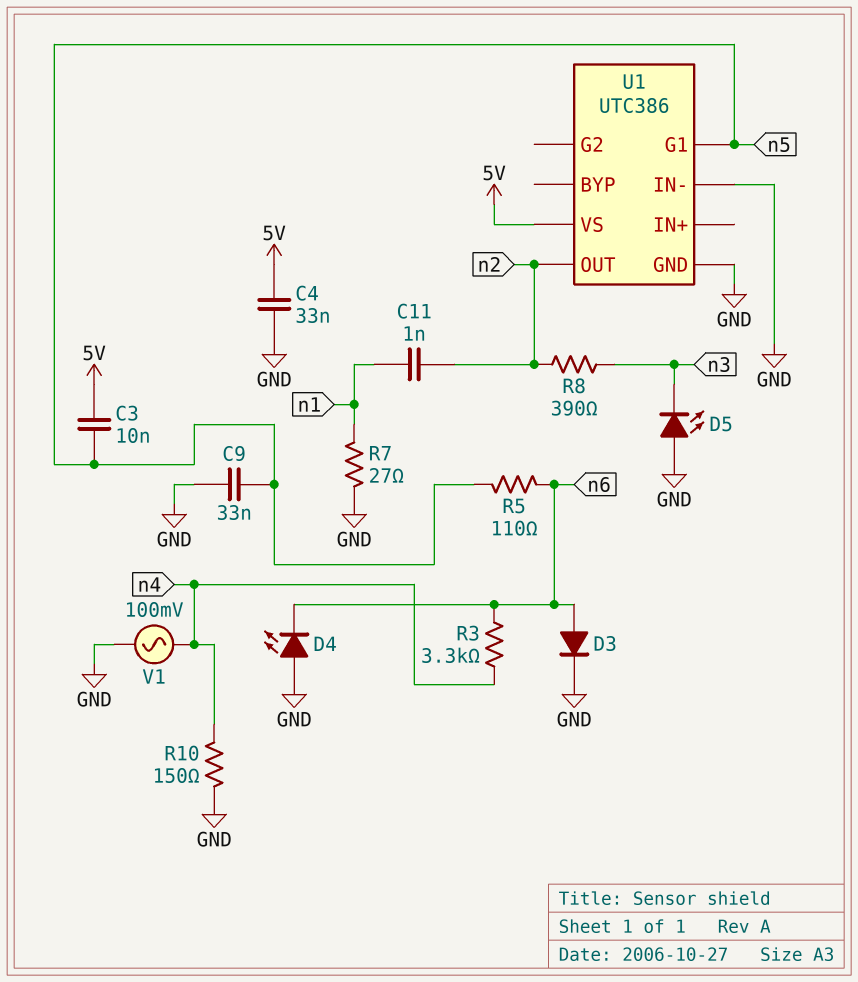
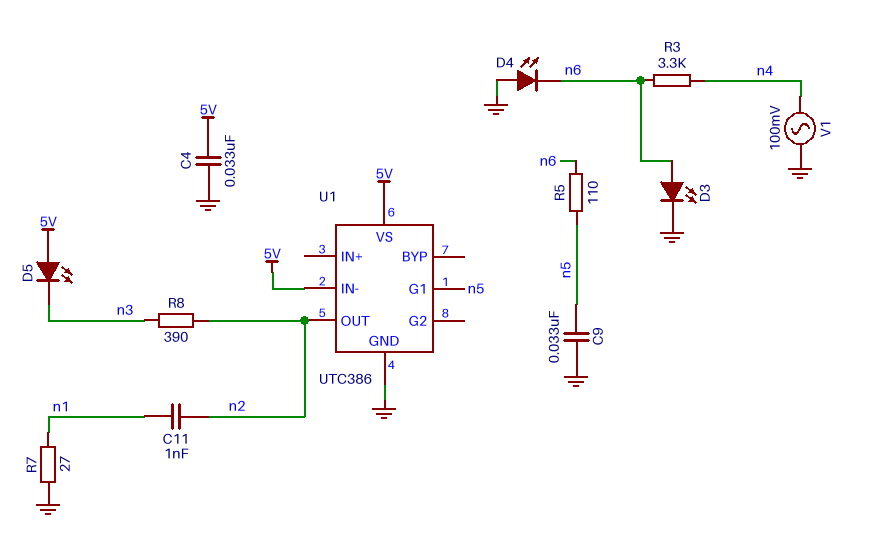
C3: 10nF (5V, n5) -> none
D3: diode (A n6, K GND) -> LED (A n6, K GND)
D5: LED (A GND, K n3) -> LED (A 5V, K n3)
R10: 150 (GND, n4) -> none
U1 pin IN-: GND -> 5V

